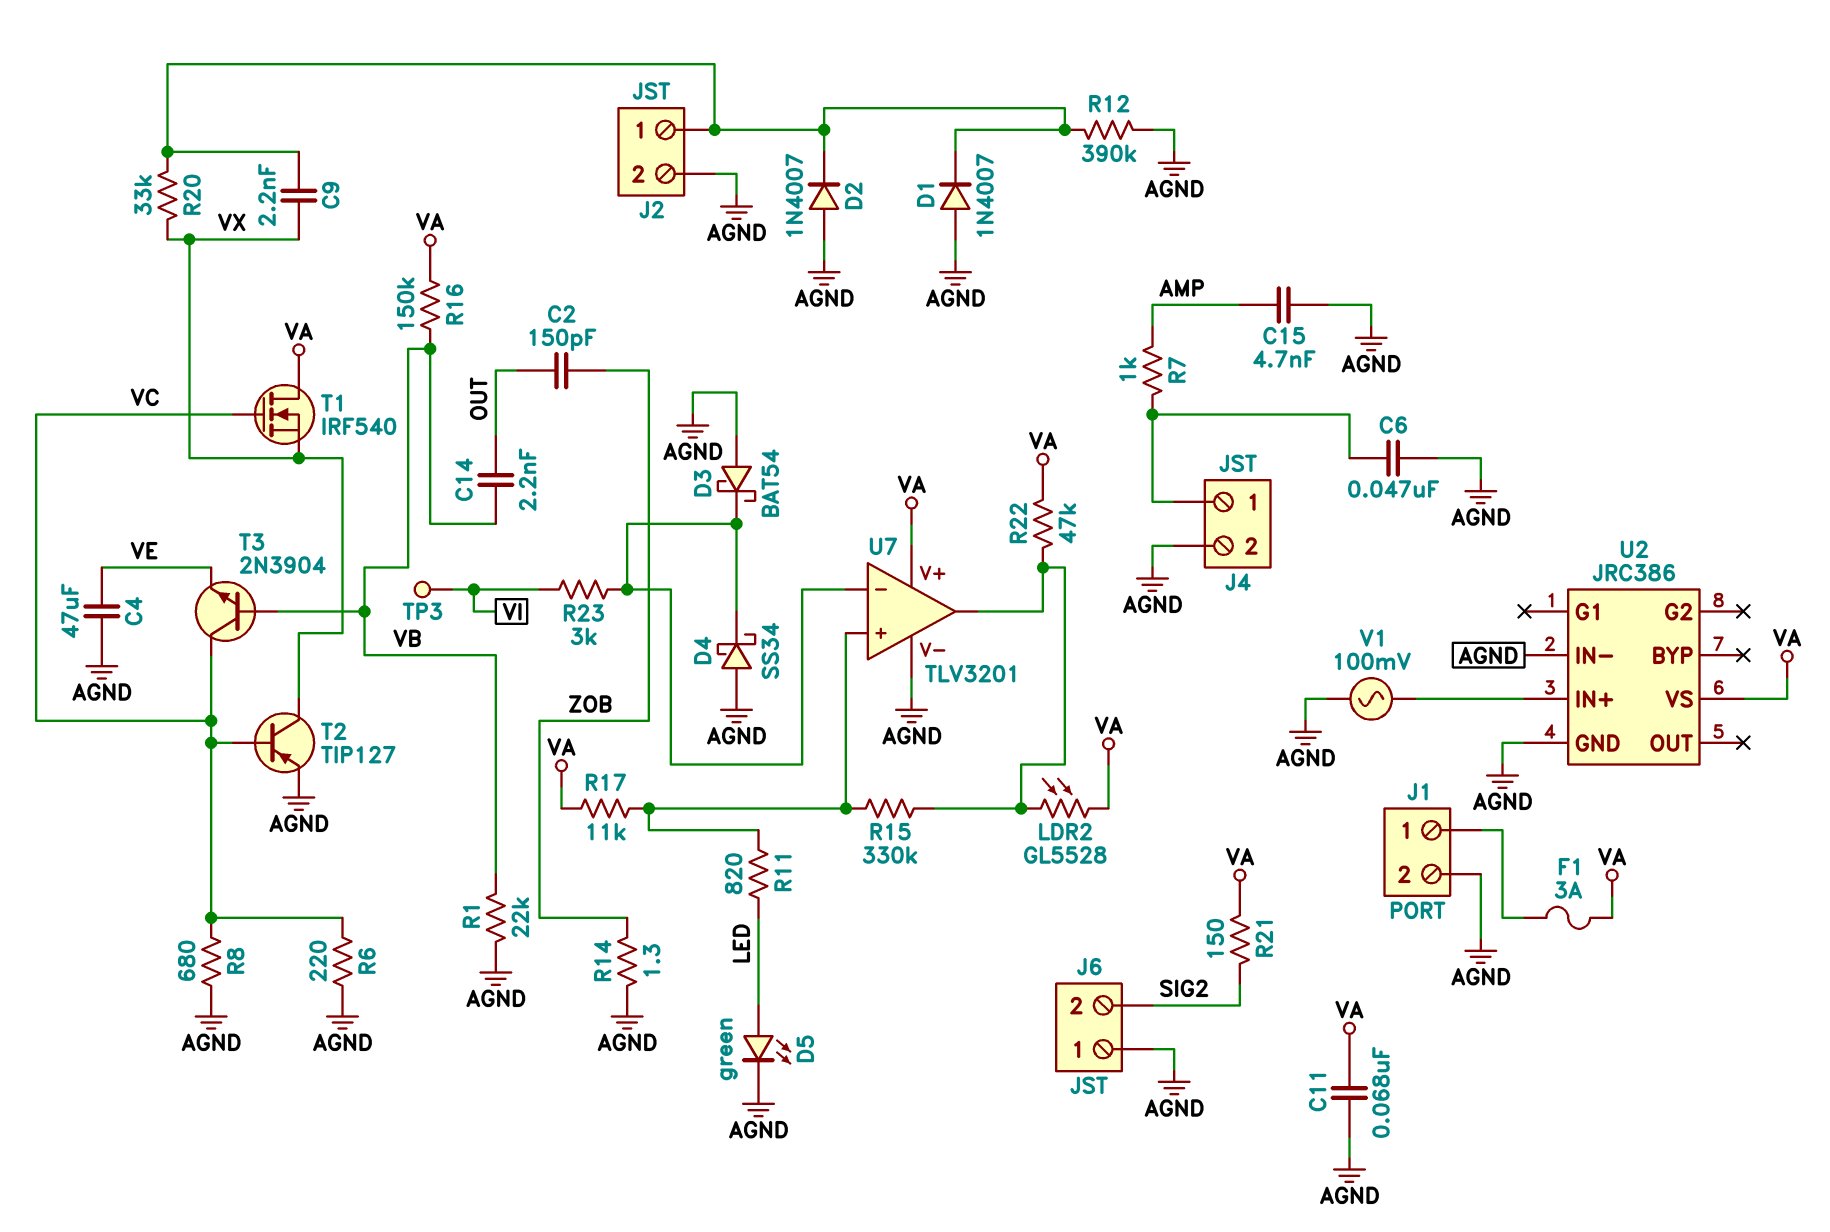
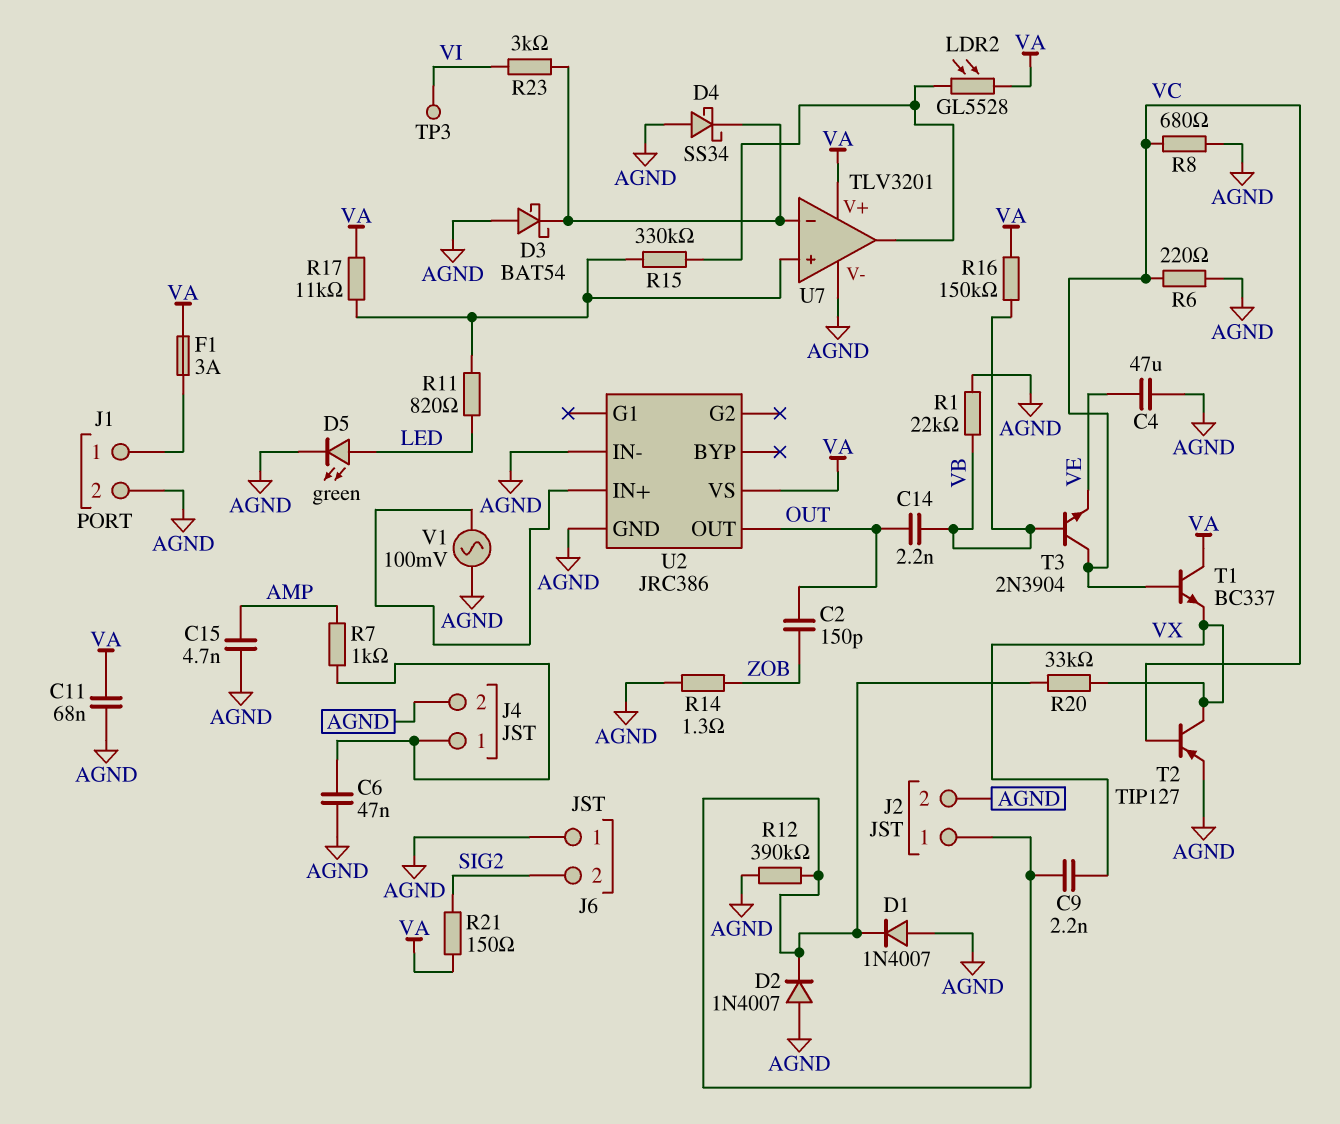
R22: 47k (U7/out, VA) -> none
T1: NMOS IRF540 (G VC, D VA, S VX) -> NPN BC337 (B VC, C VA, E VX)
U2 pin OUT: none -> OUT

